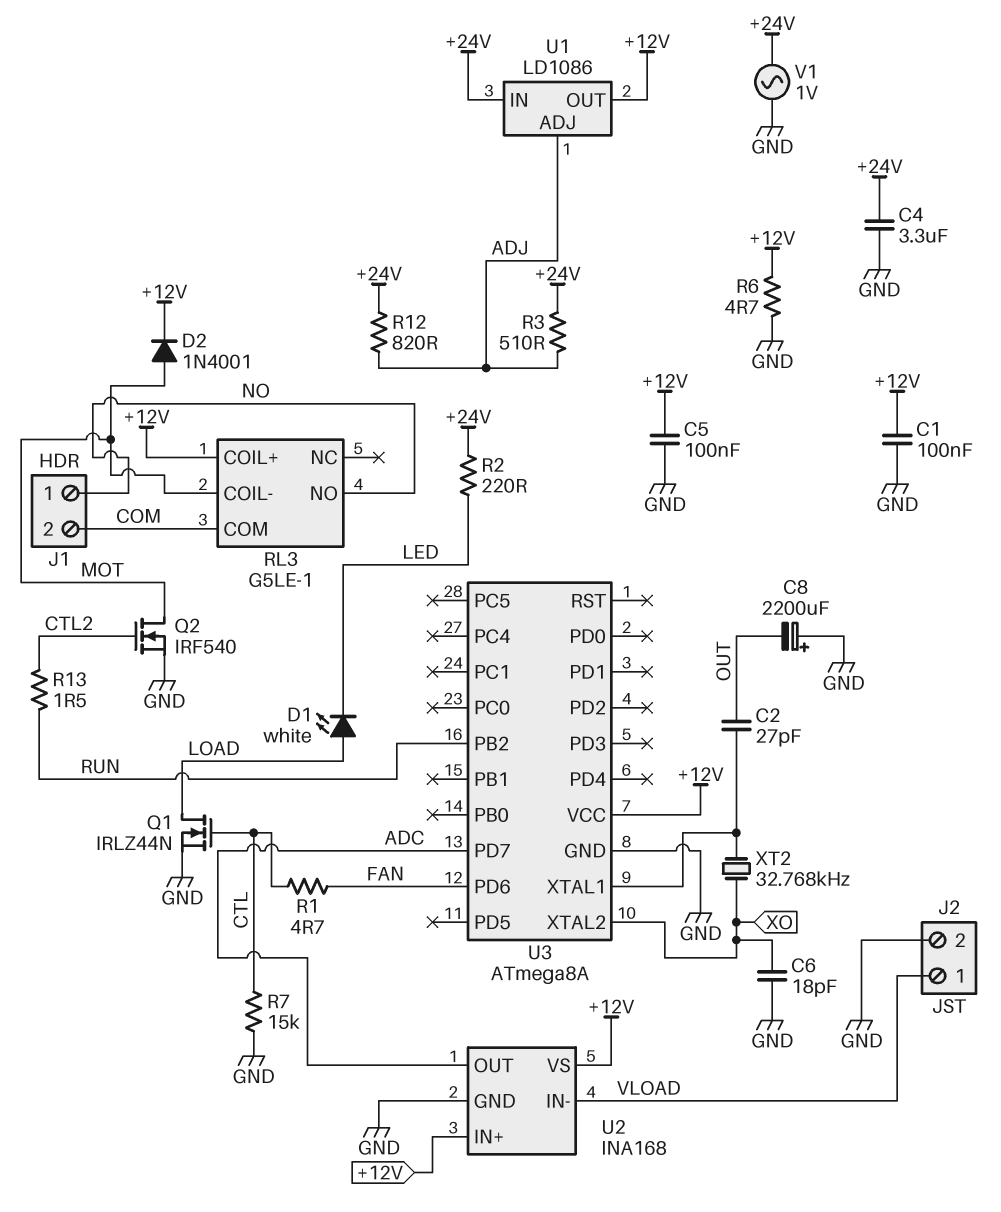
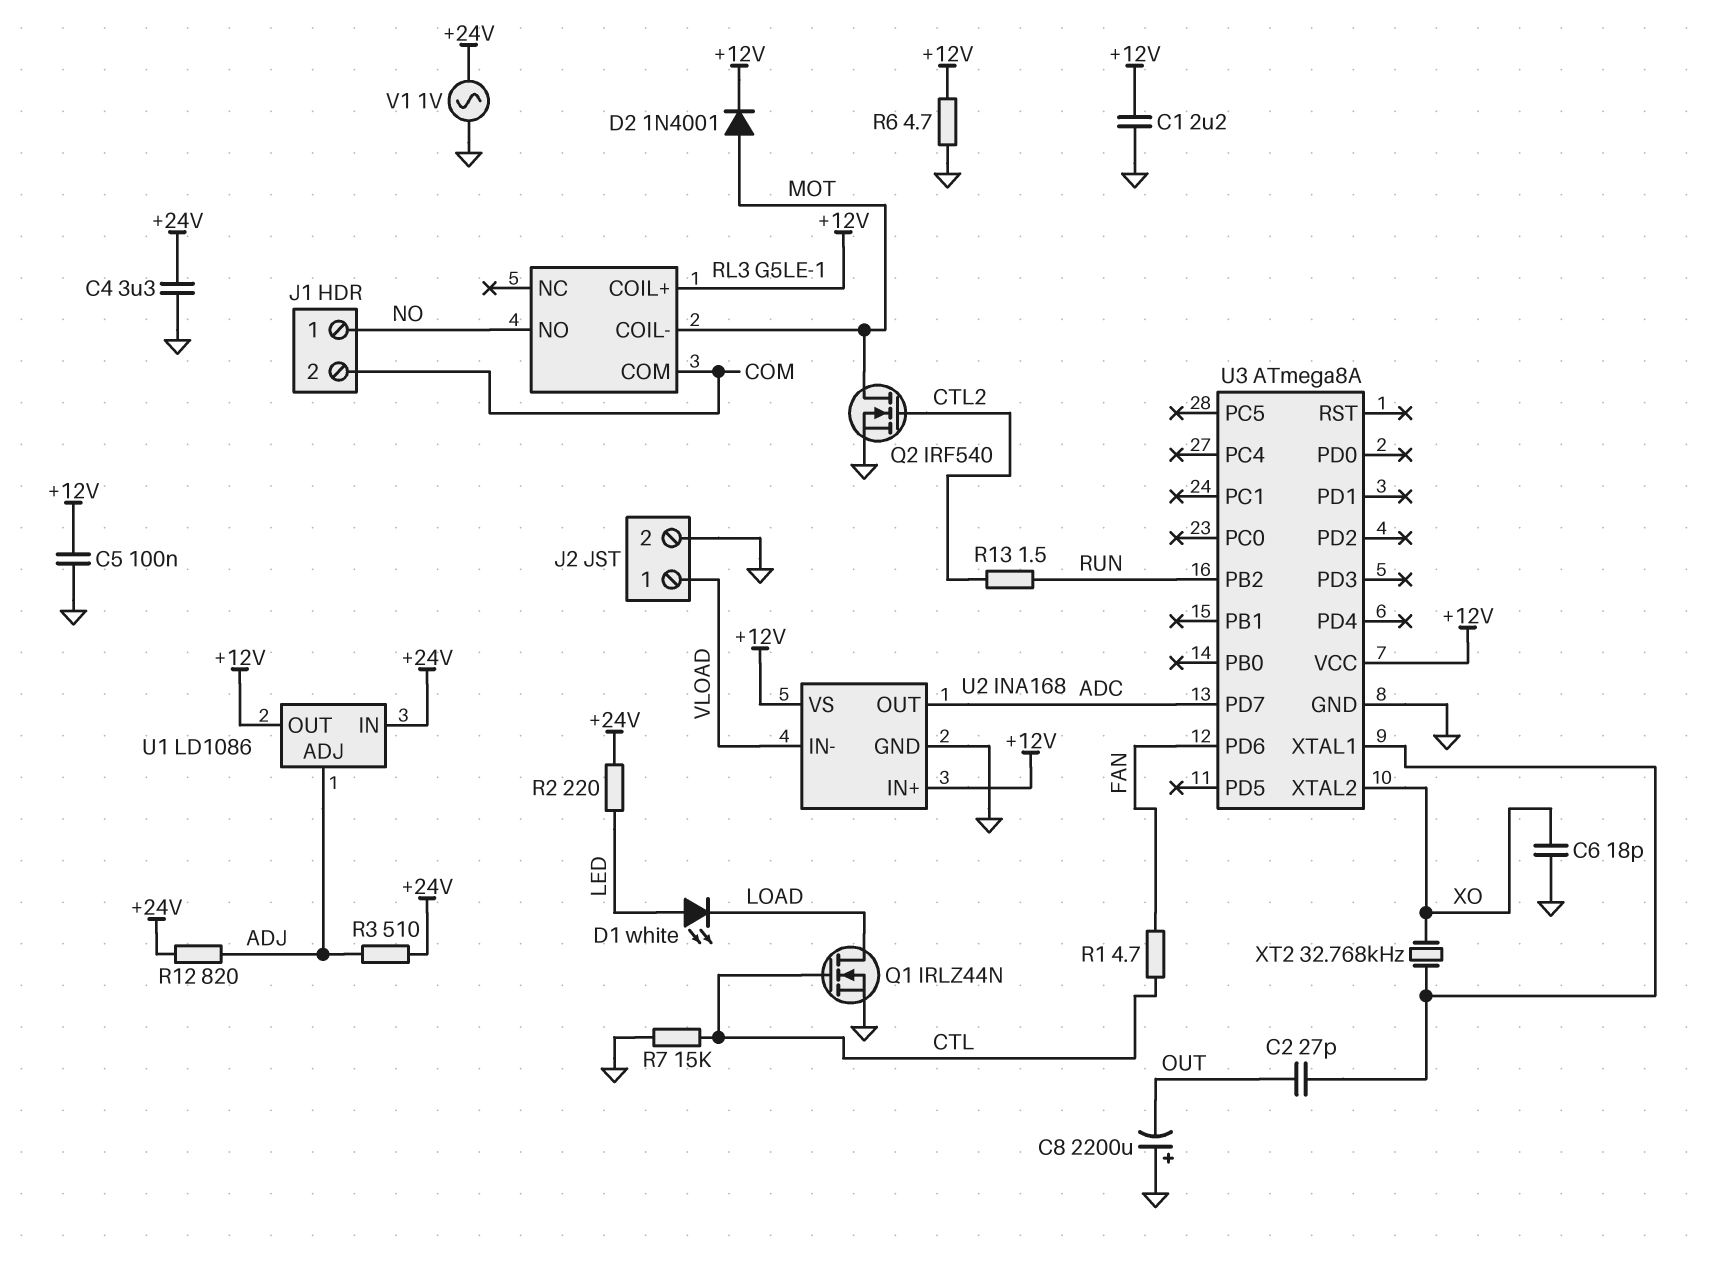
C1: 100nF (+12V, GND) -> 2.2uF (+12V, GND)
D1: LED white (A LOAD, K LED) -> LED white (A LED, K LOAD)

